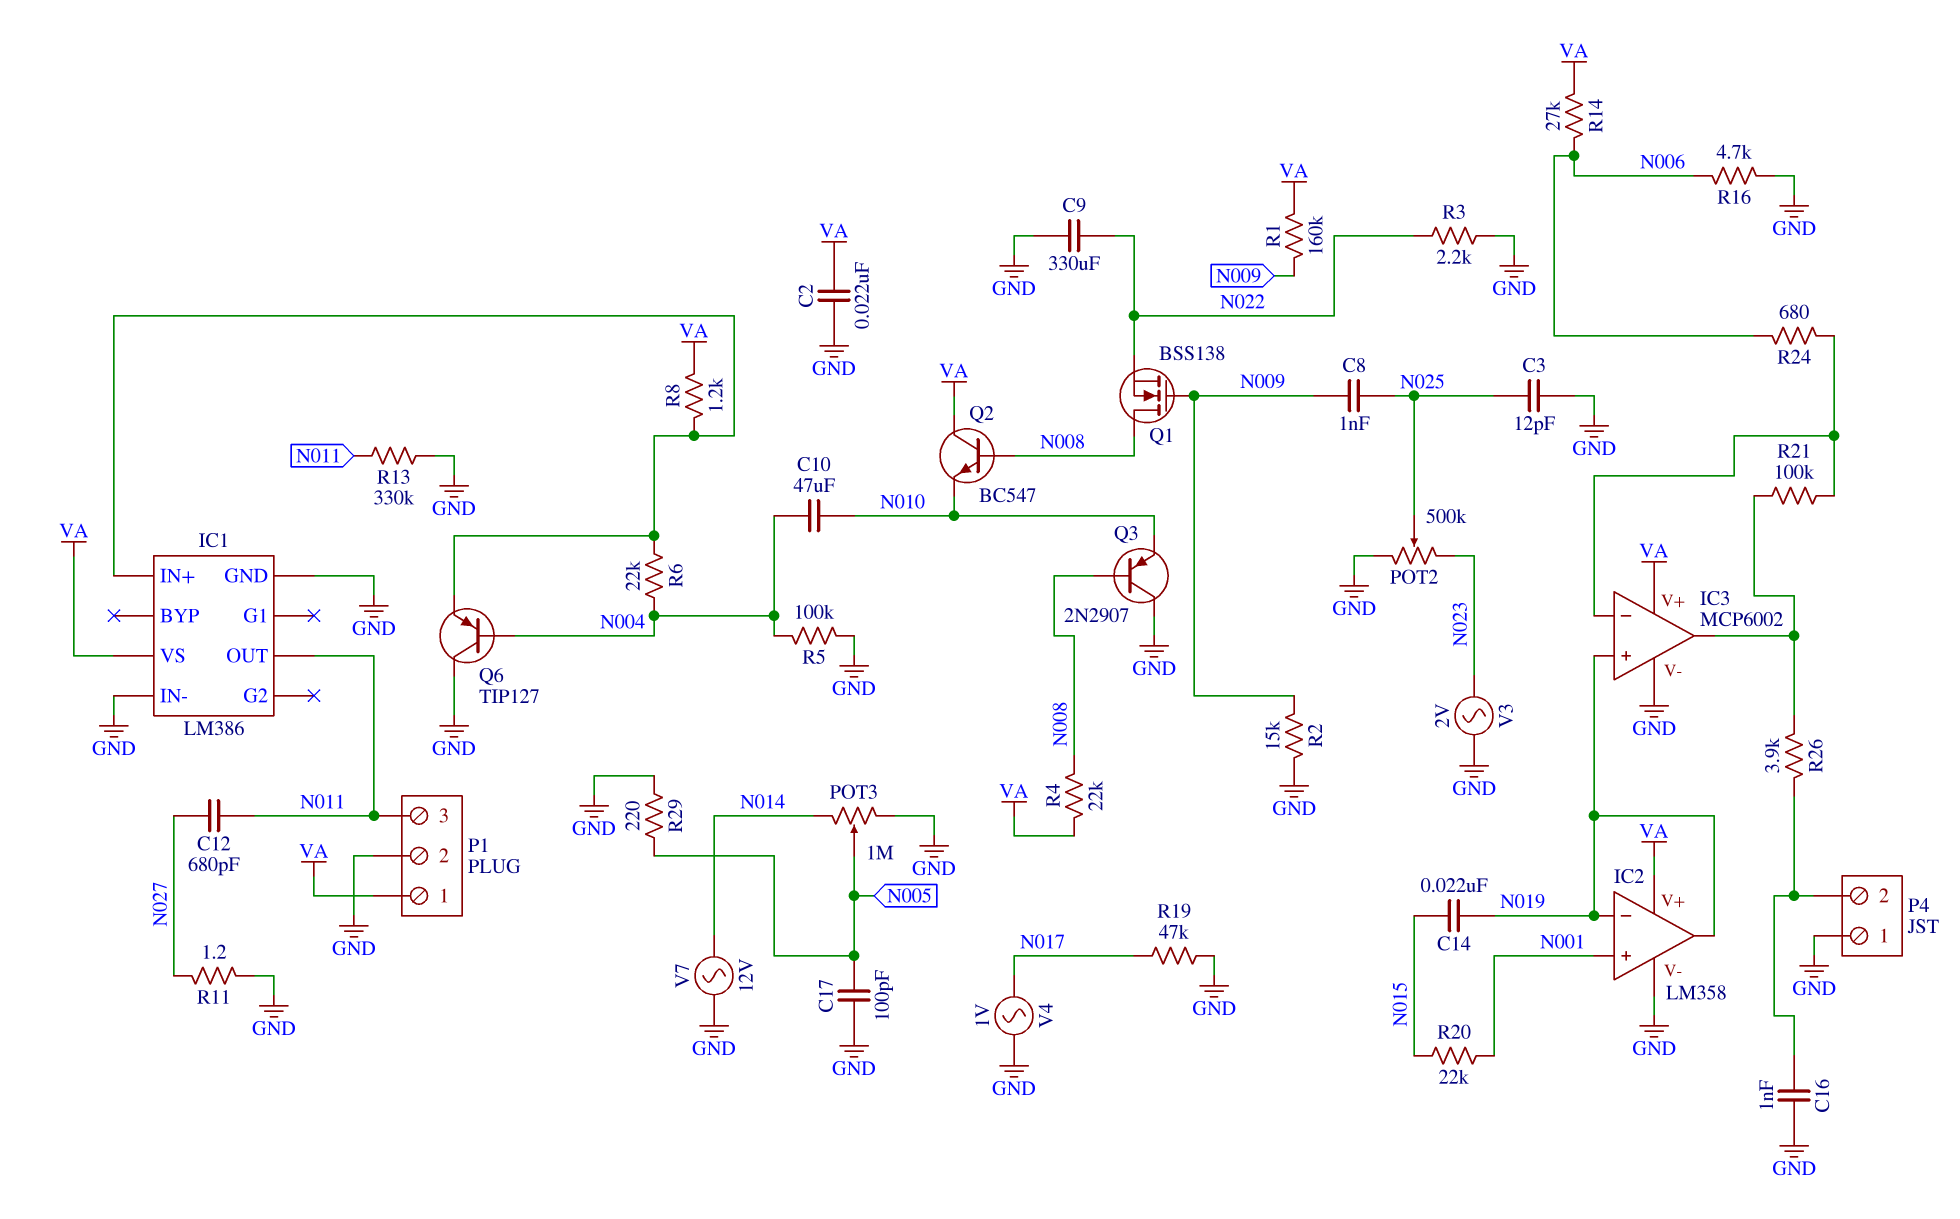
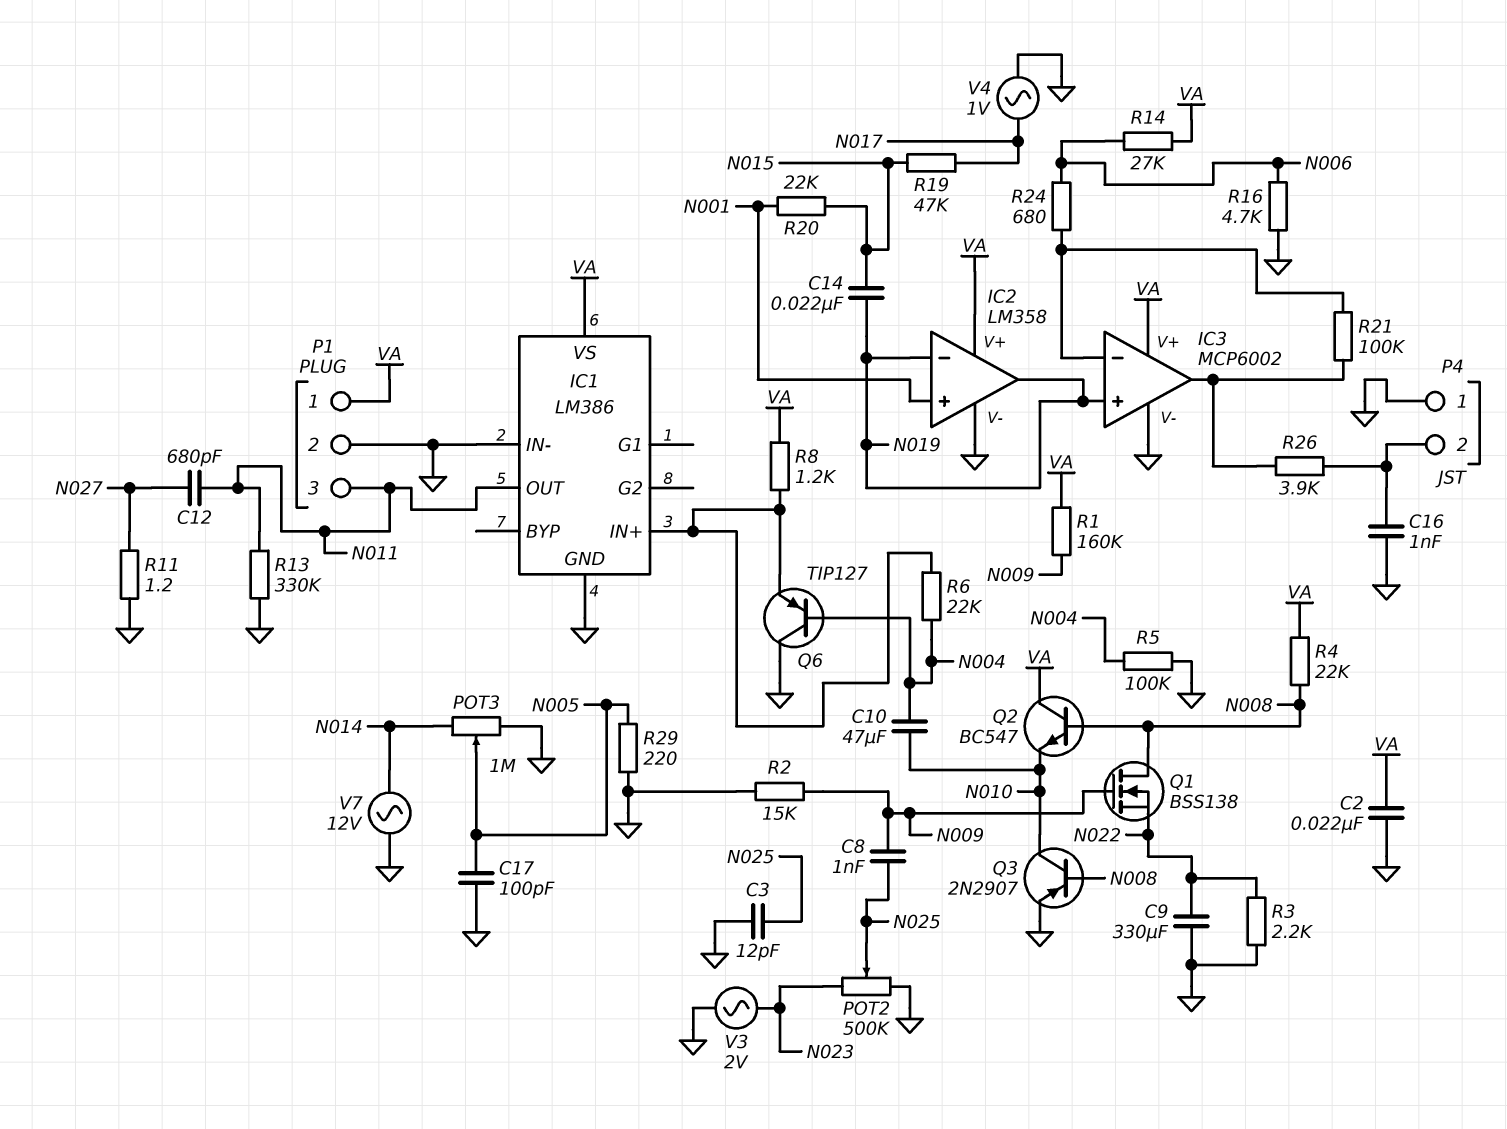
Q3: PNP 2N2907 (B N008, C GND, E N010) -> PNP 2N2907 (B N008, C N010, E GND)
R19: 47k (GND, N017) -> 47k (N015, N017)

